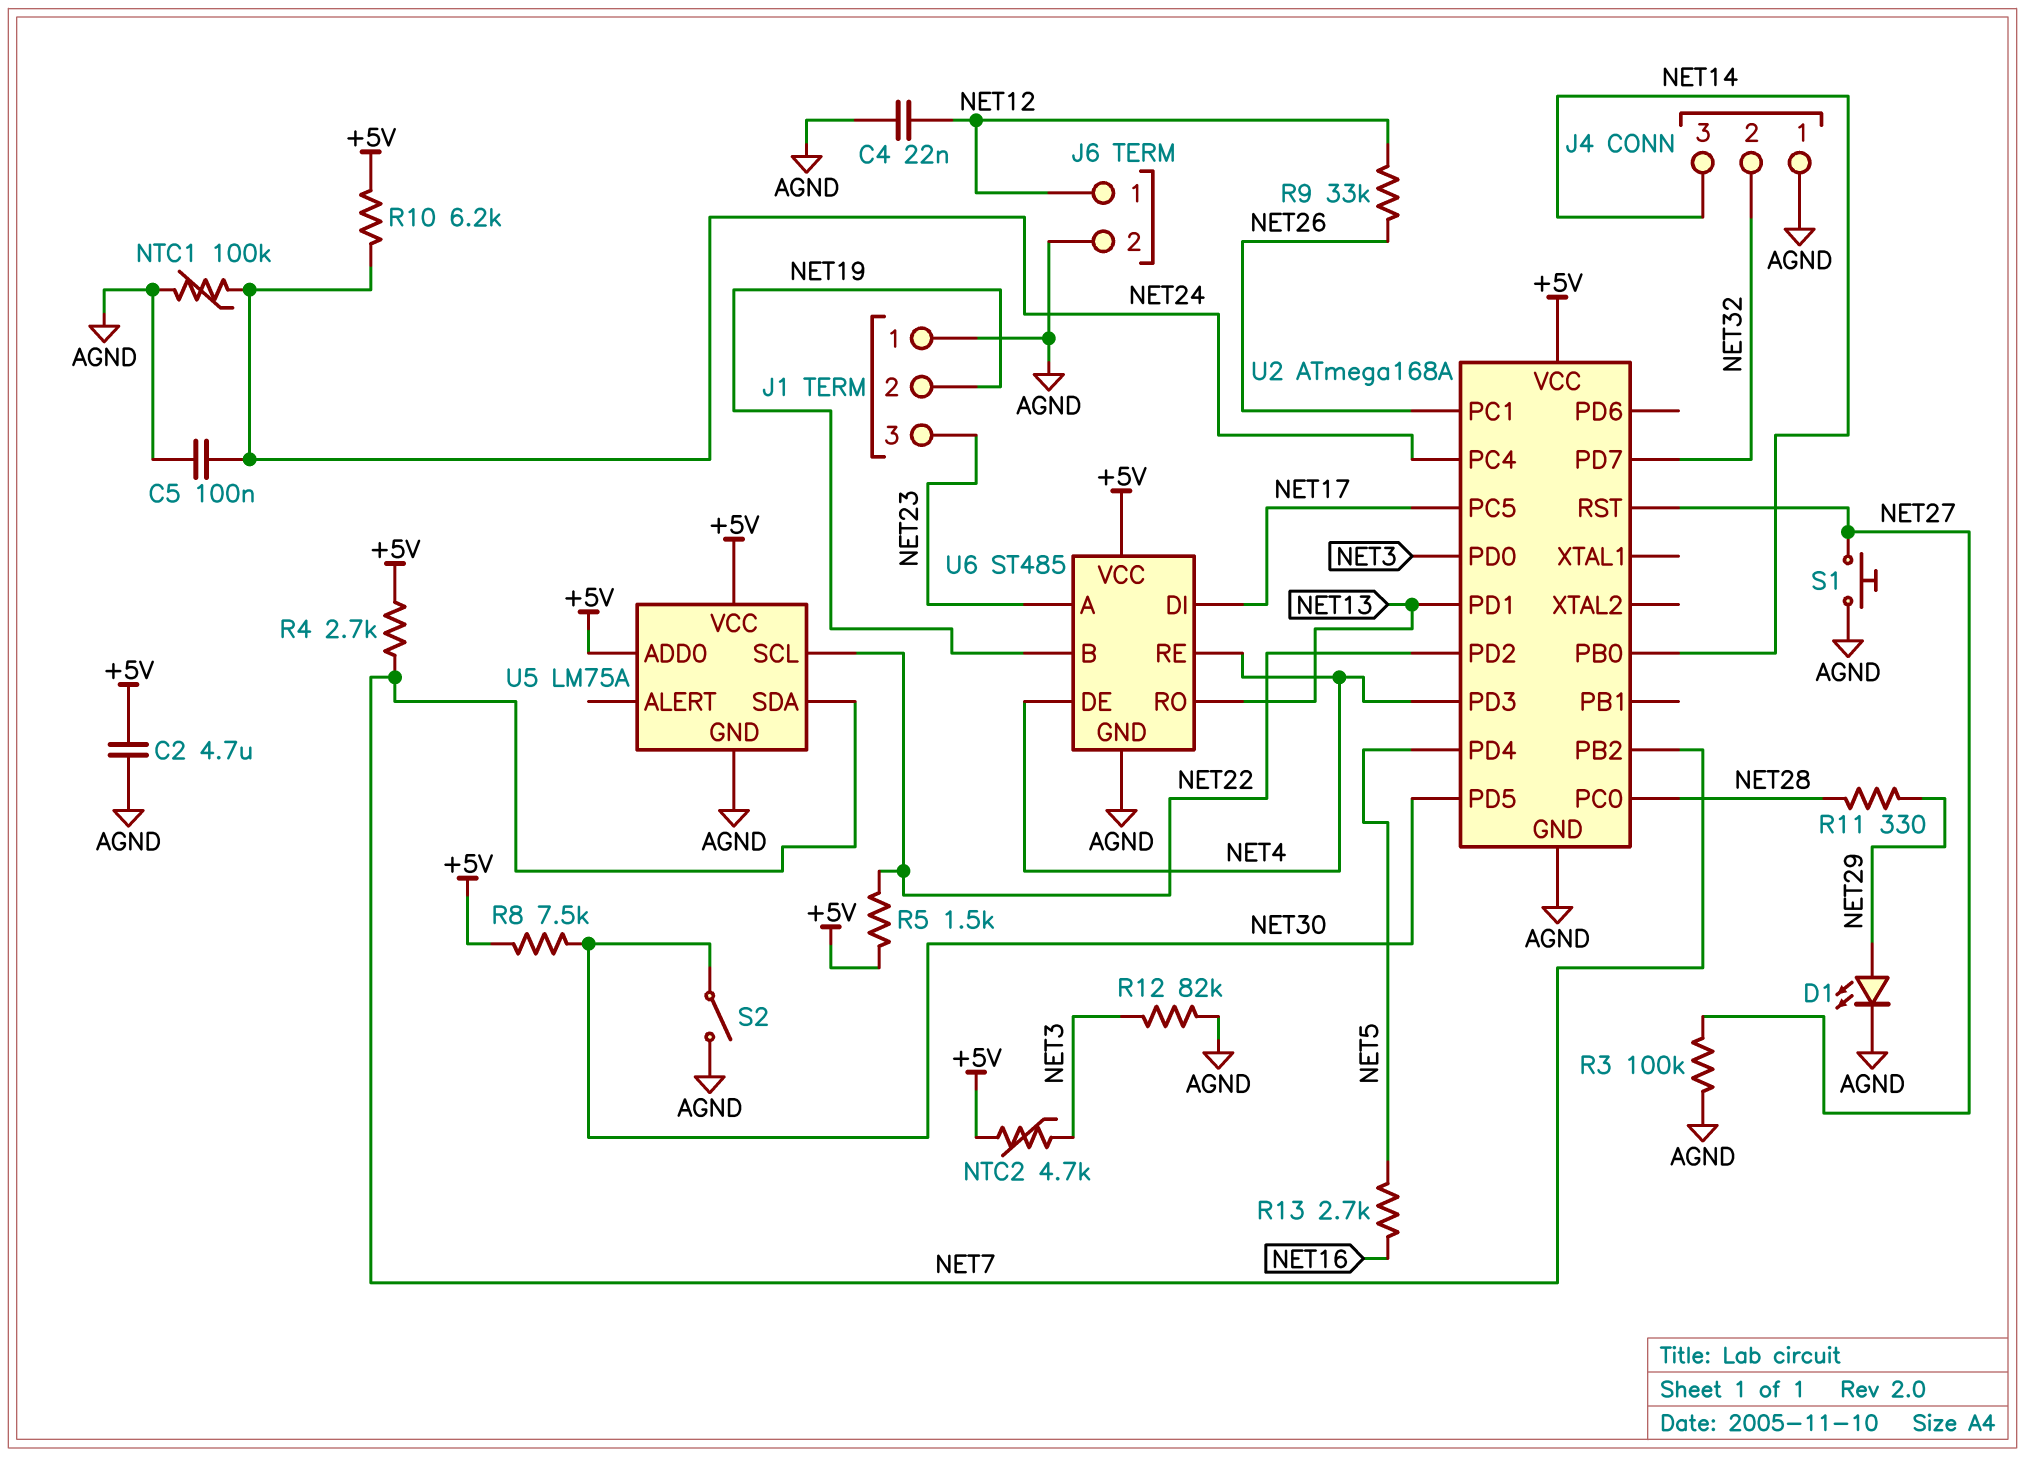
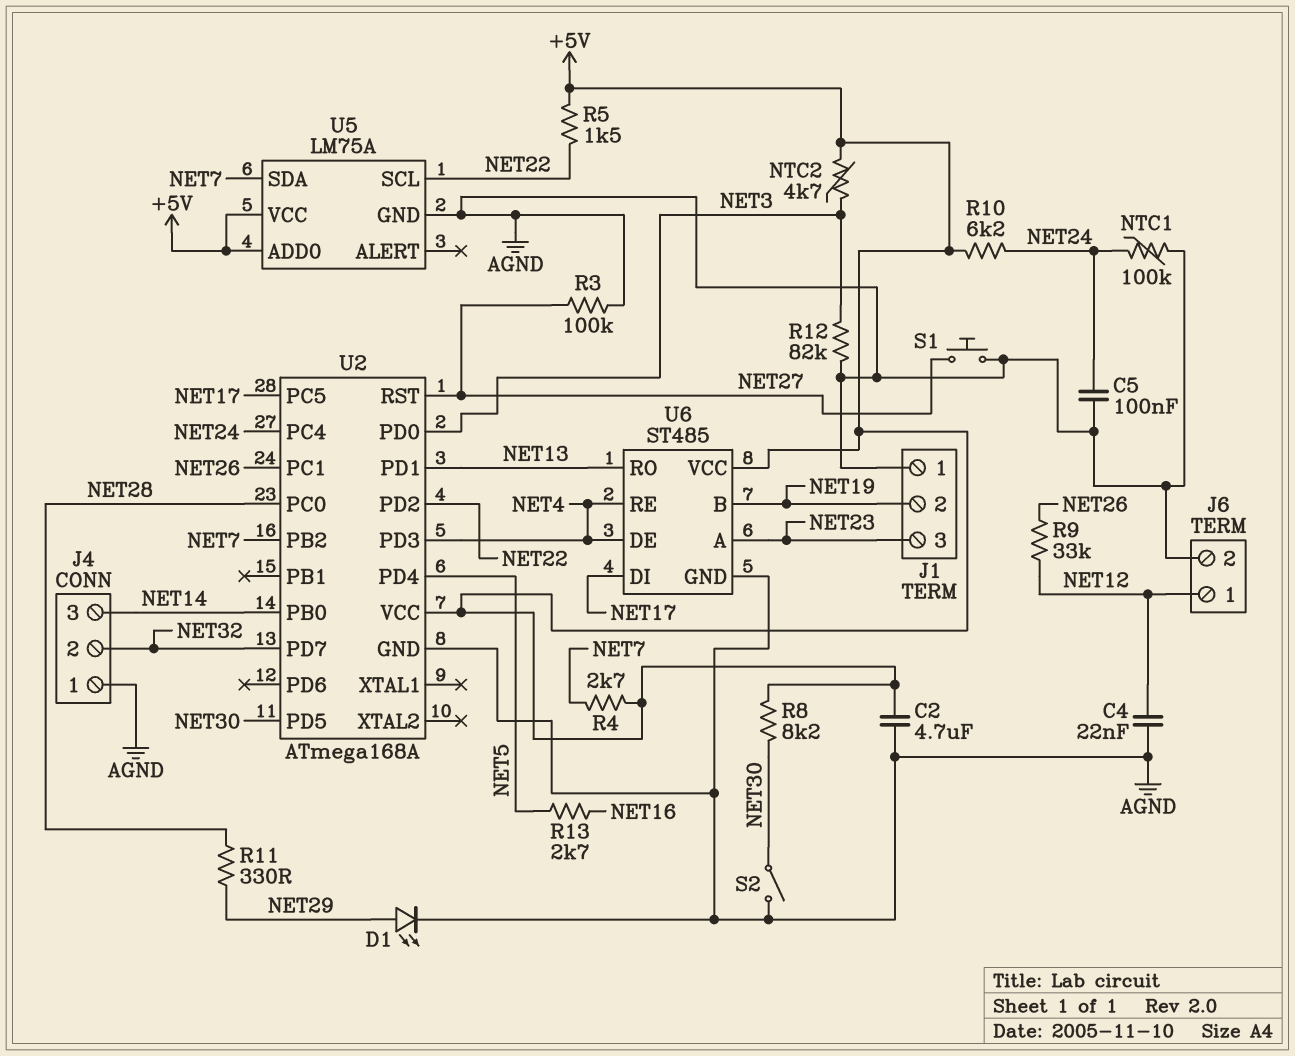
R8: 7.5k (+5V, NET30) -> 8.2k (+5V, NET30)

